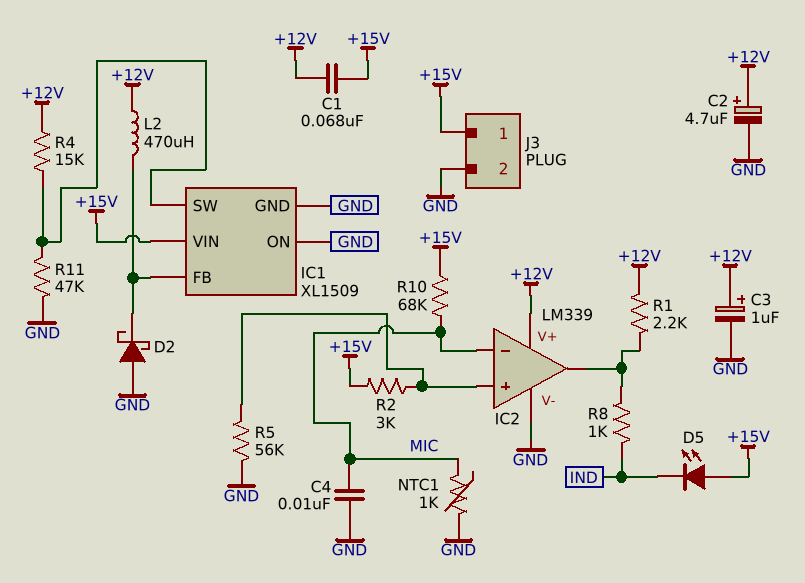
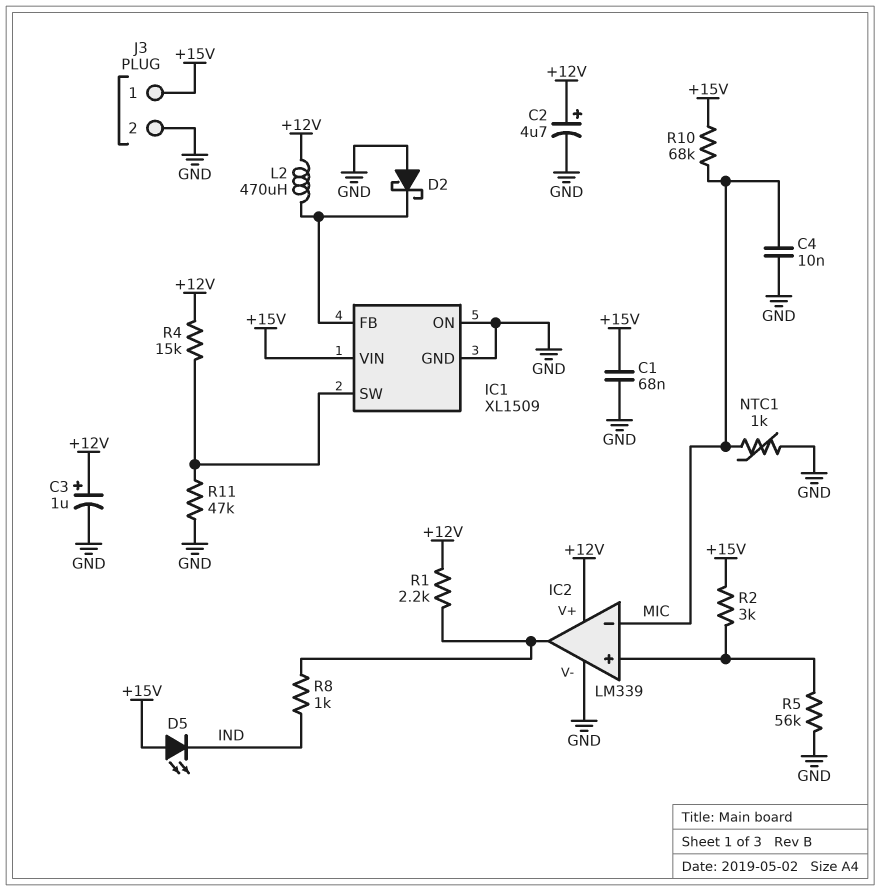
C1: 68nF (+12V, +15V) -> 68nF (+15V, GND)

